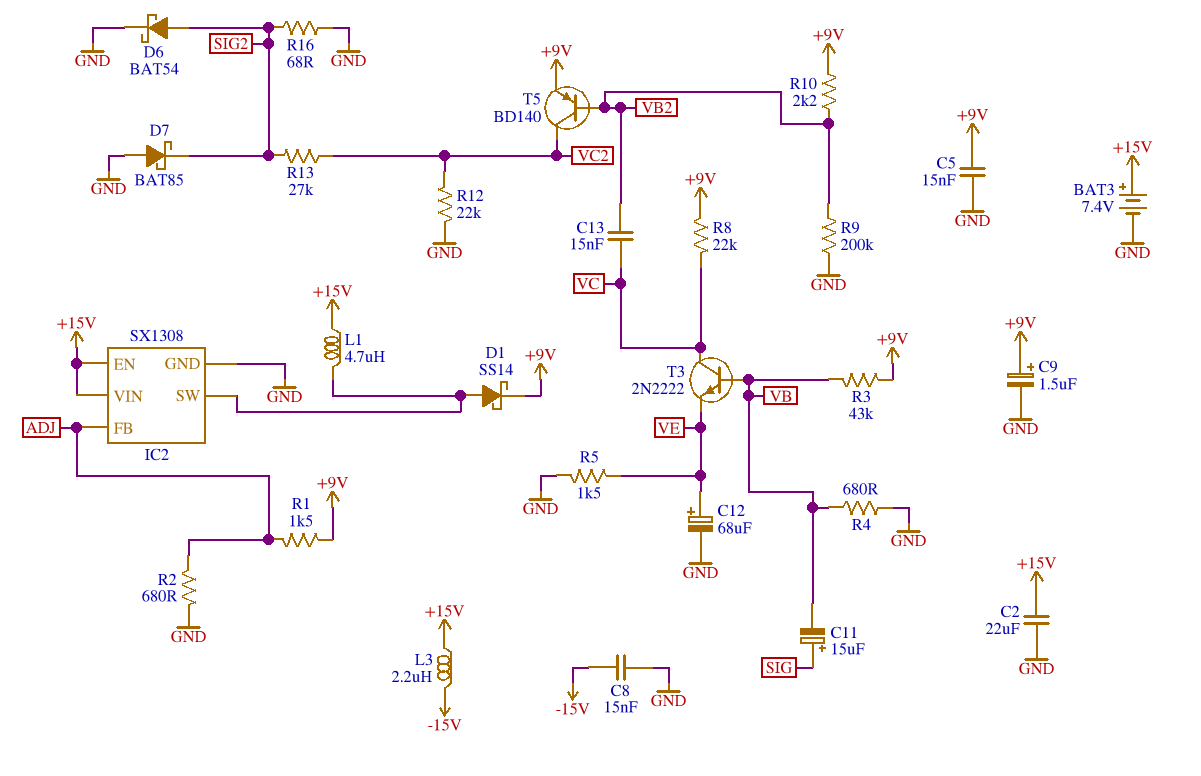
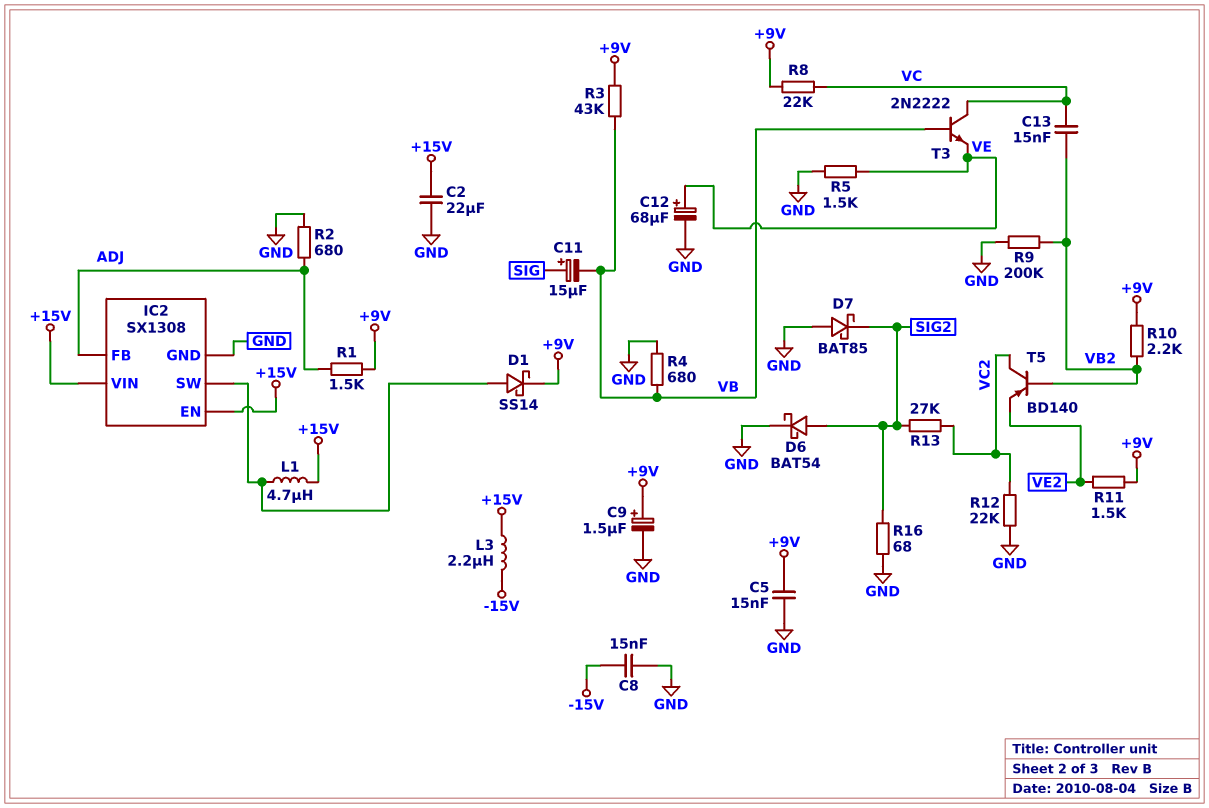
BAT3: 7.4V (plus +15V, minus GND) -> none
R11: none -> 1.5k (+9V, VE2)
T5: PNP BD140 (B VB2, C VC2, E +9V) -> PNP BD140 (B VB2, C VC2, E VE2)

